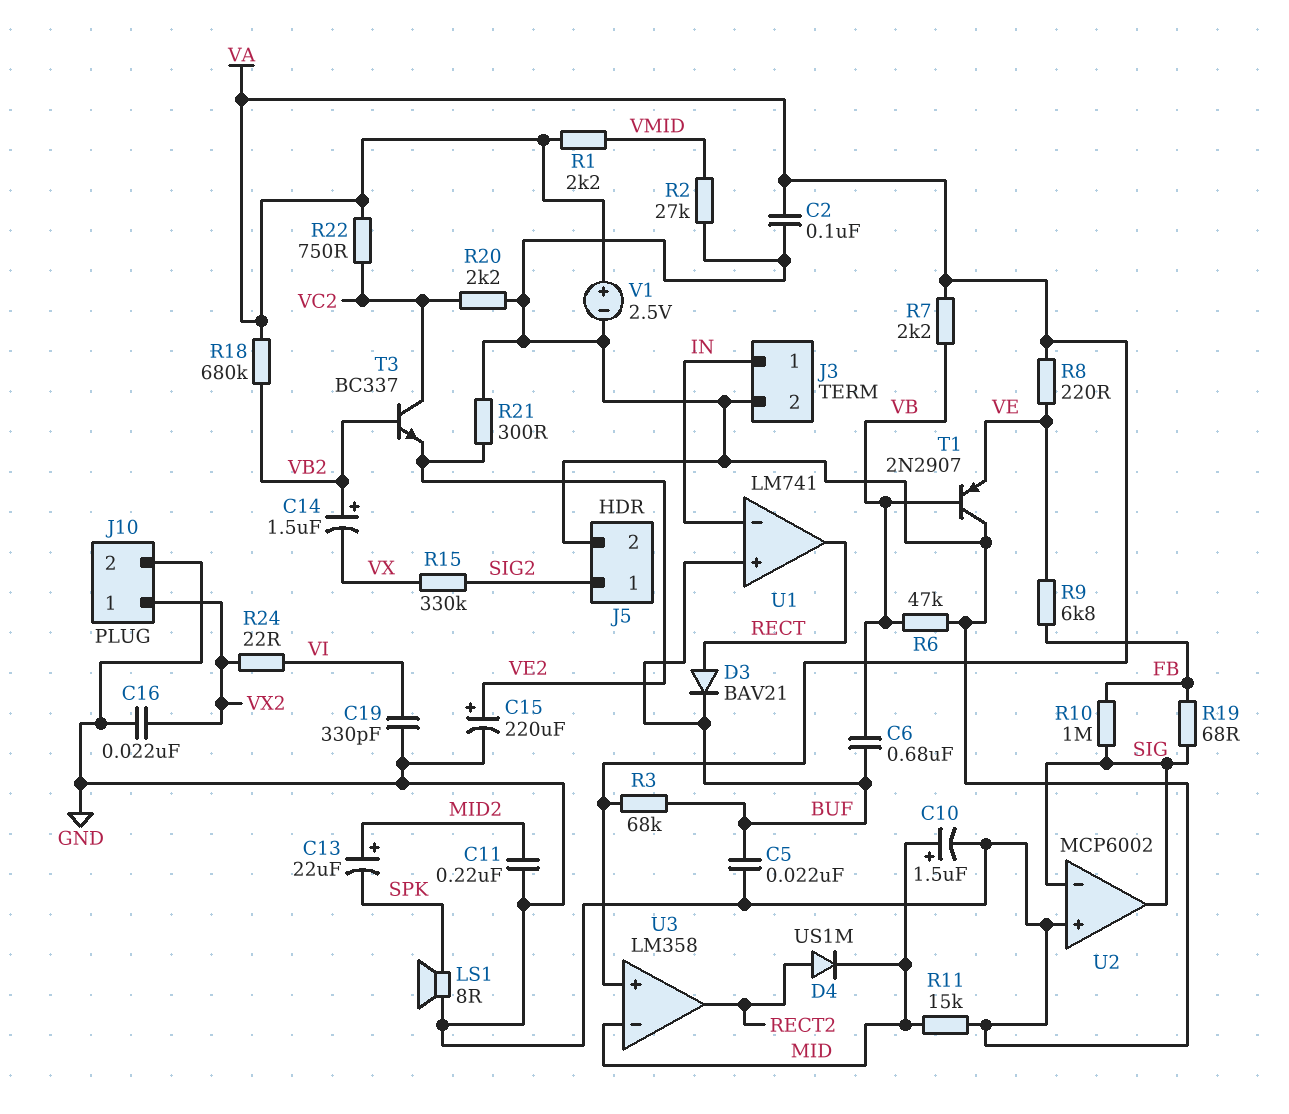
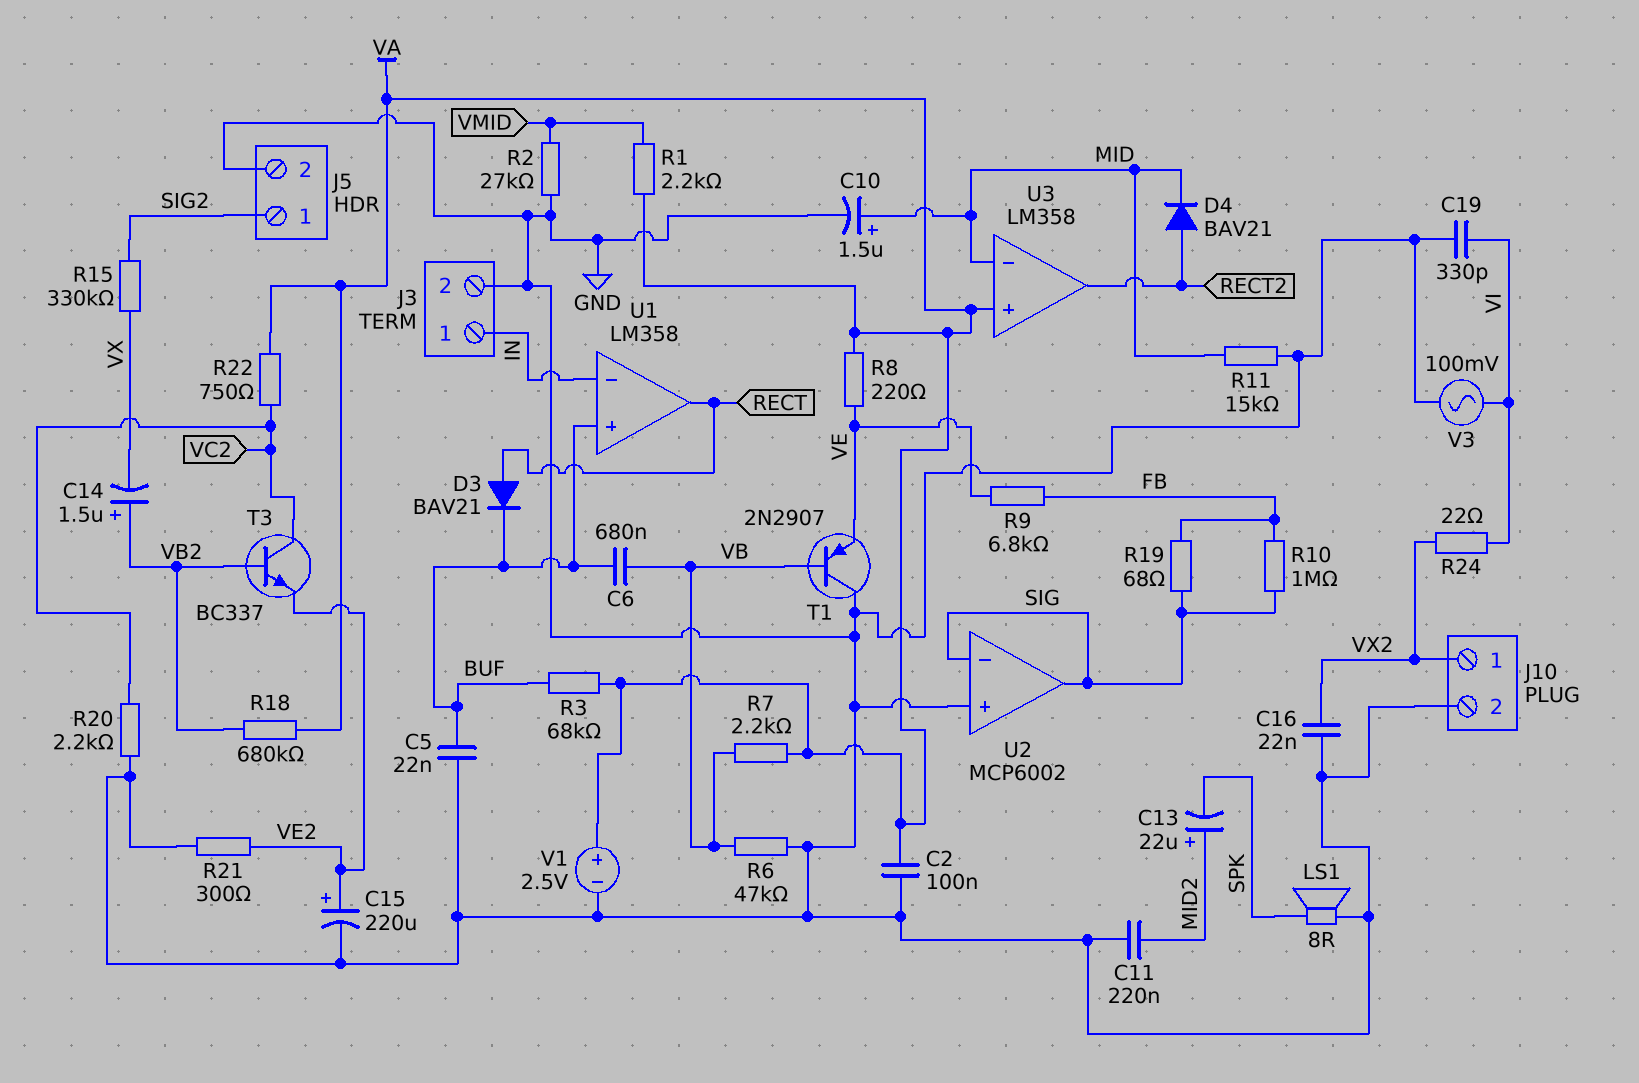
D4: diode US1M (A RECT2, K MID) -> diode BAV21 (A RECT2, K MID)
U1: LM741 -> LM358
V3: none -> AC 100mV (GND, VI)

